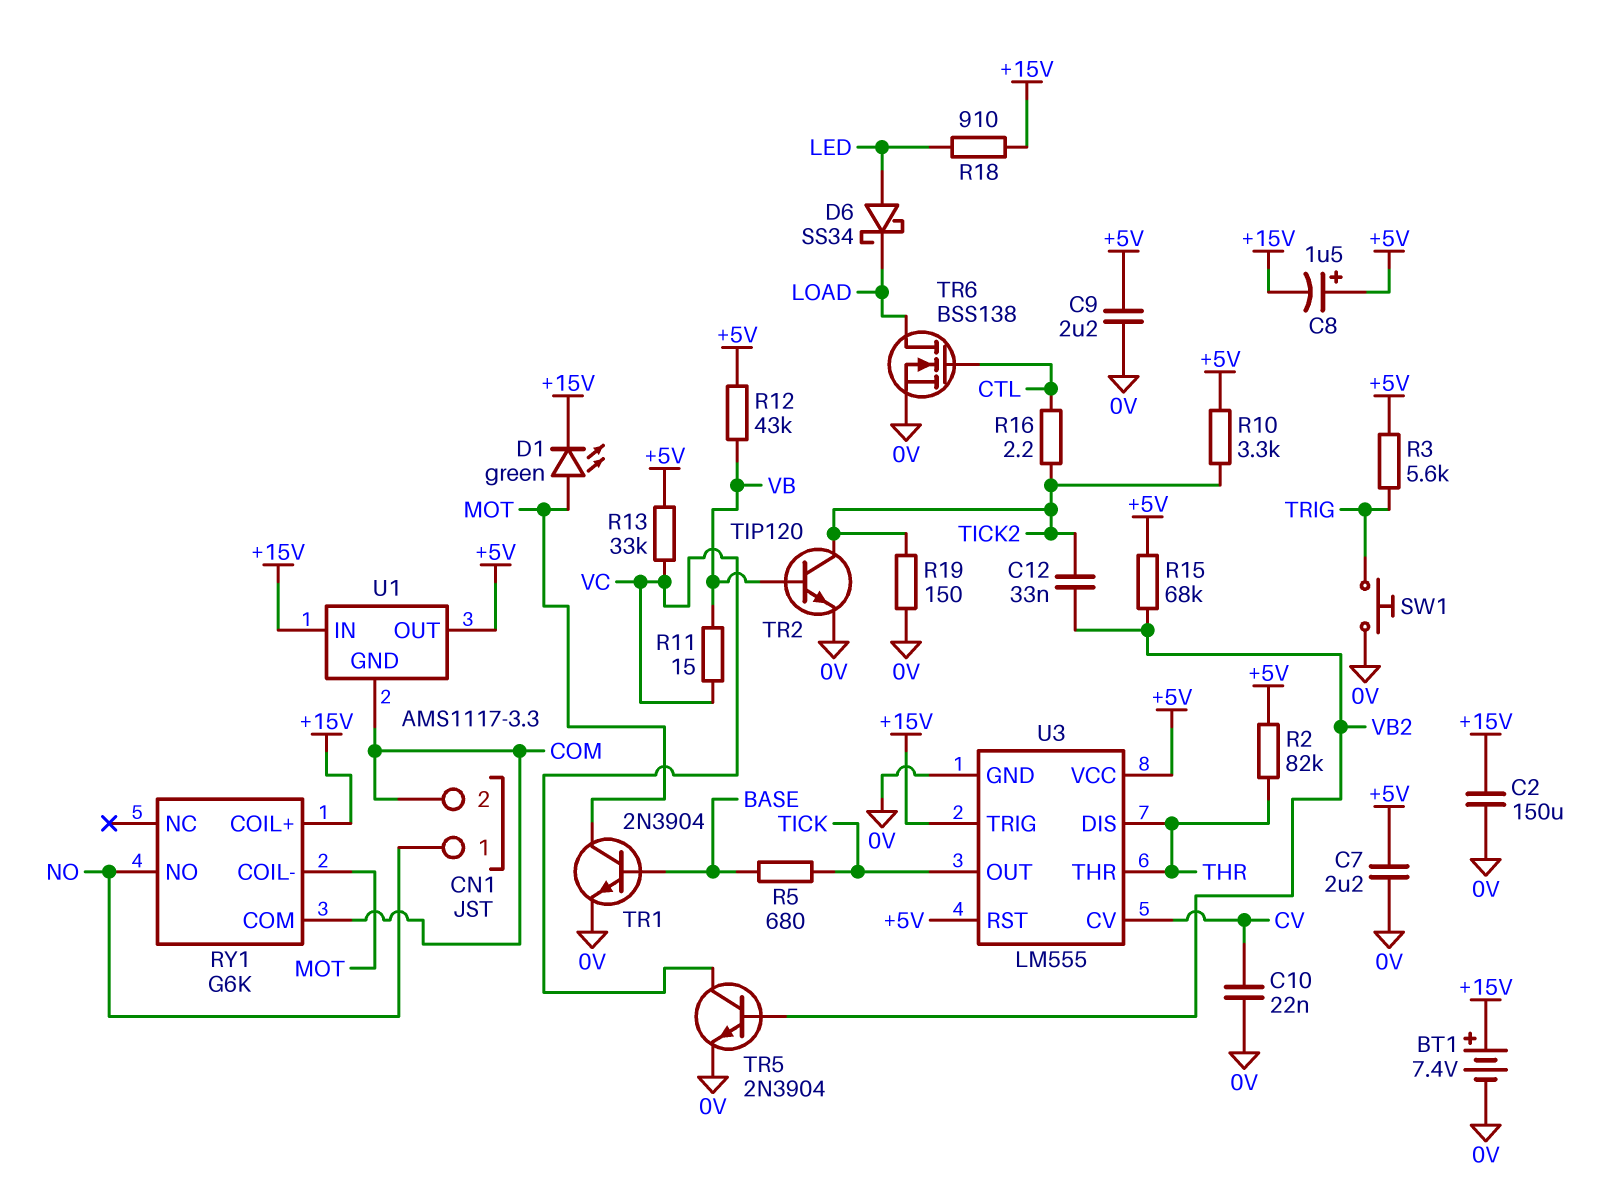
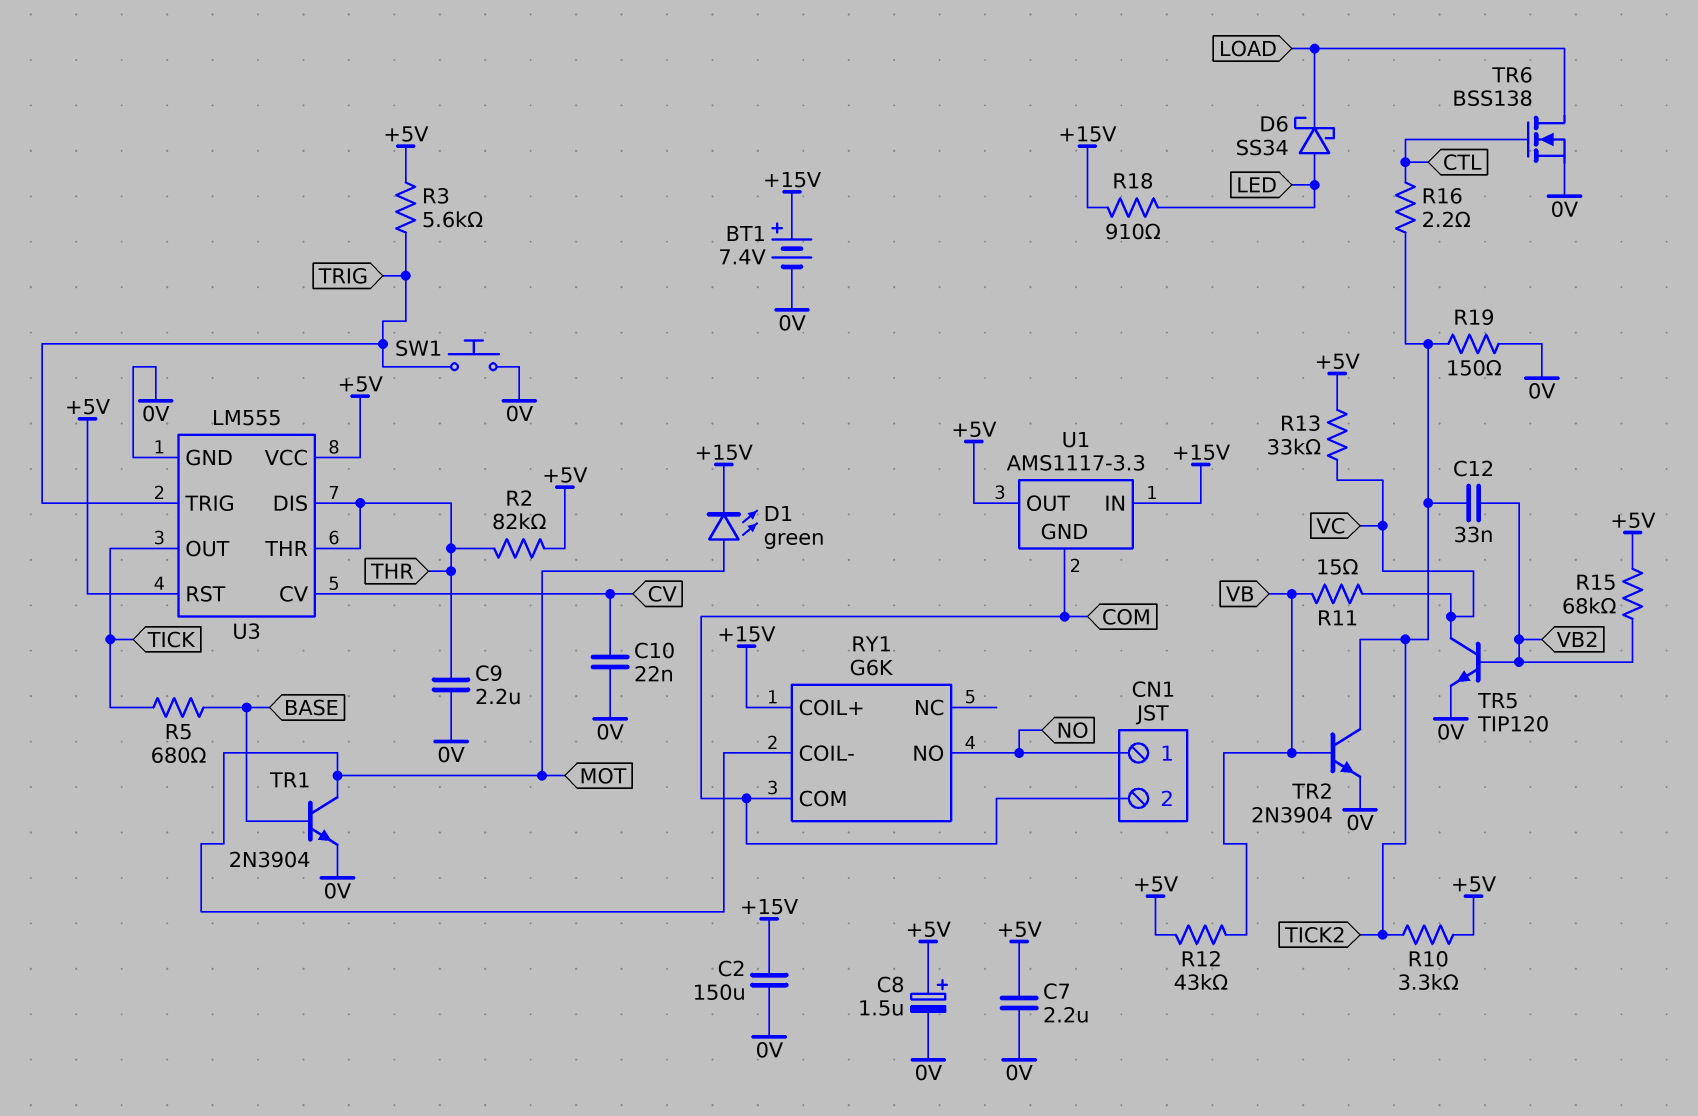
C8: 1.5uF (plus +5V, minus +15V) -> 1.5uF (plus +5V, minus 0V)
C9: 2.2uF (+5V, 0V) -> 2.2uF (0V, THR)
TR2: NPN TIP120 (B VB, C TICK2, E 0V) -> NPN 2N3904 (B VB, C TICK2, E 0V)
TR5: NPN 2N3904 (B VB2, C VC, E 0V) -> NPN TIP120 (B VB2, C VC, E 0V)
U3 pin TRIG: +15V -> TRIG

